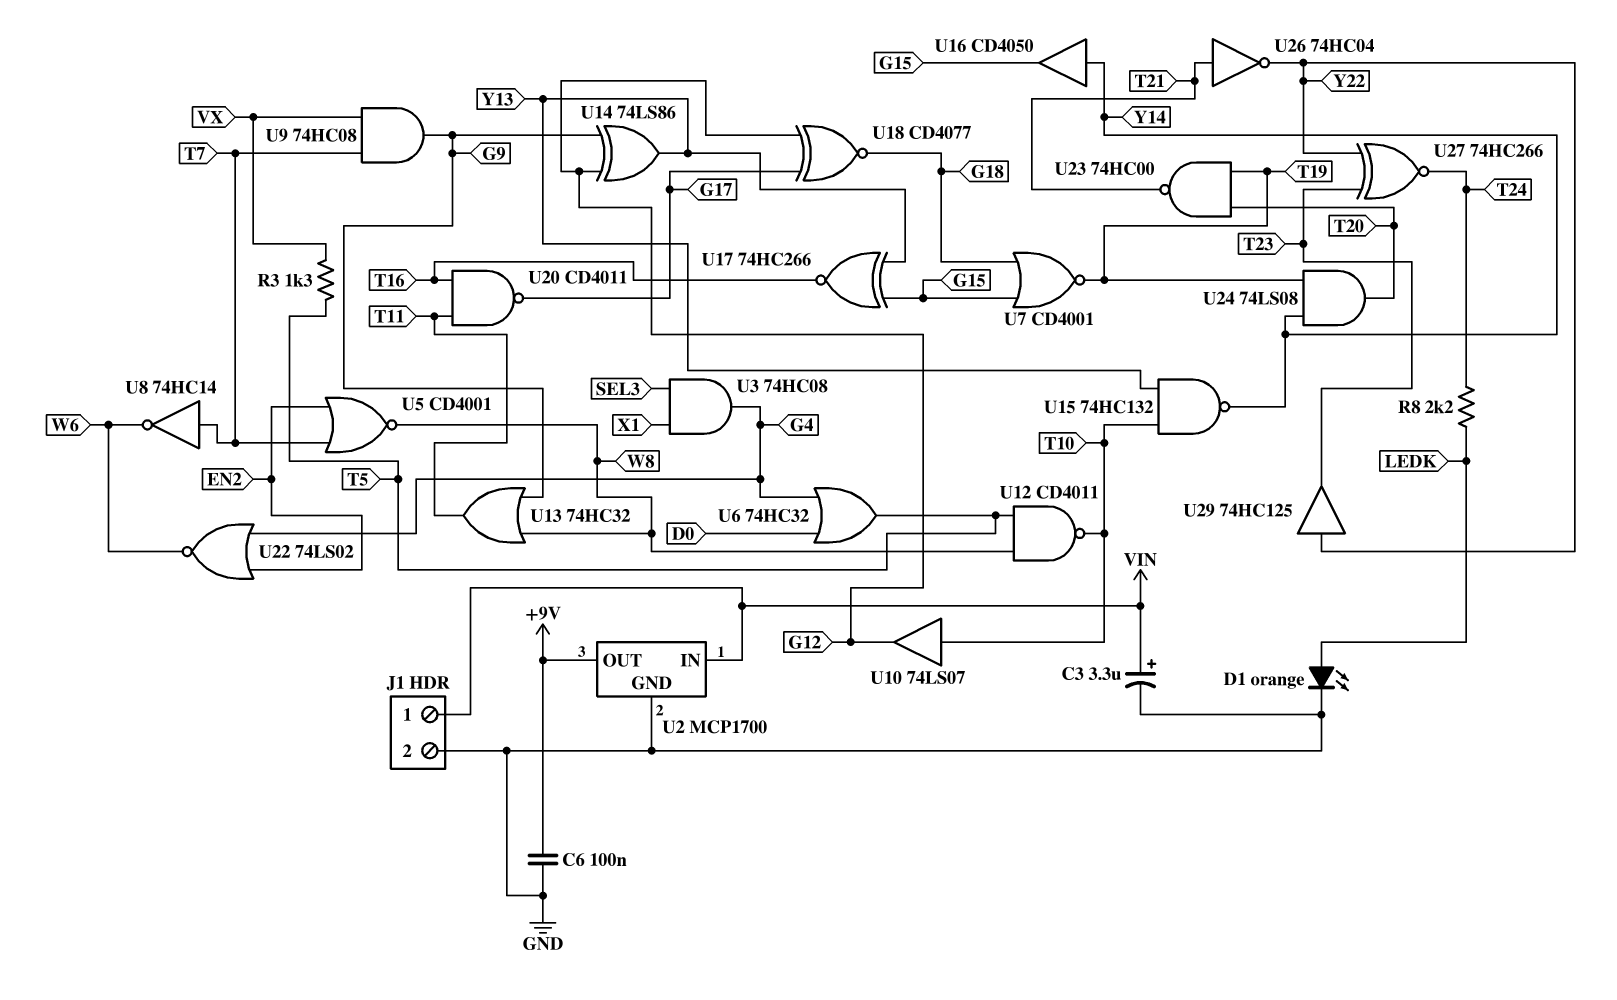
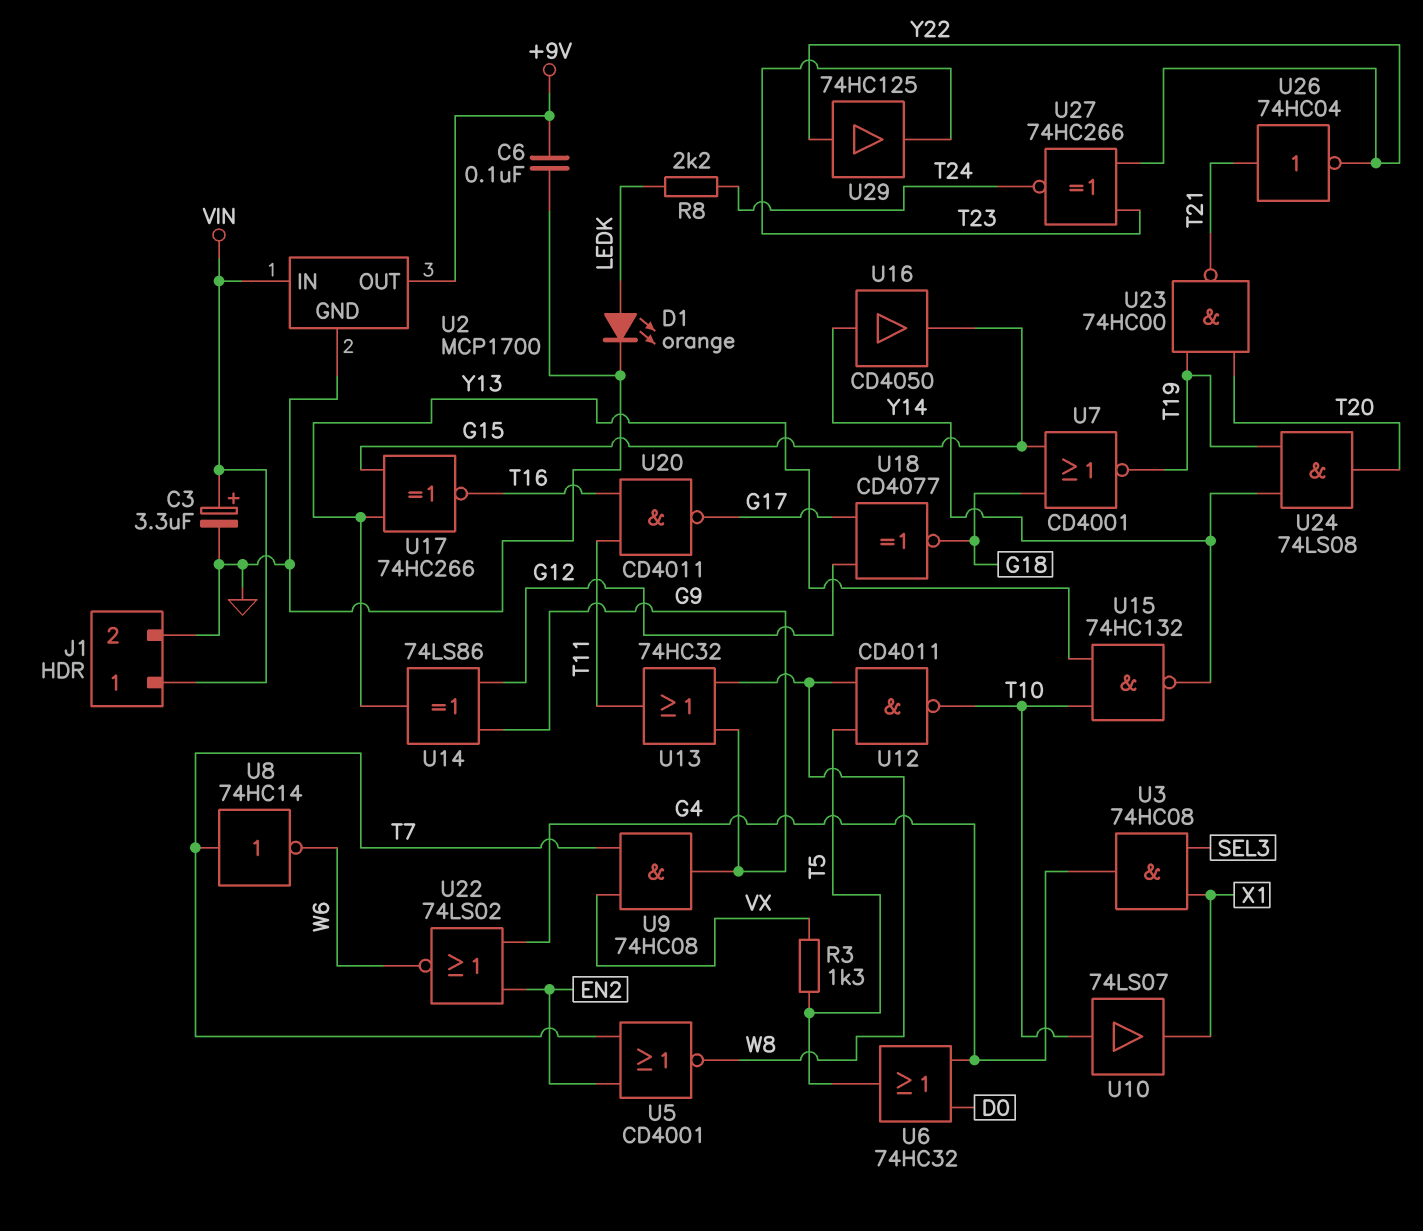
U10: buffer 74LS07 (in T10, out G12) -> buffer 74LS07 (in T10, out X1)

